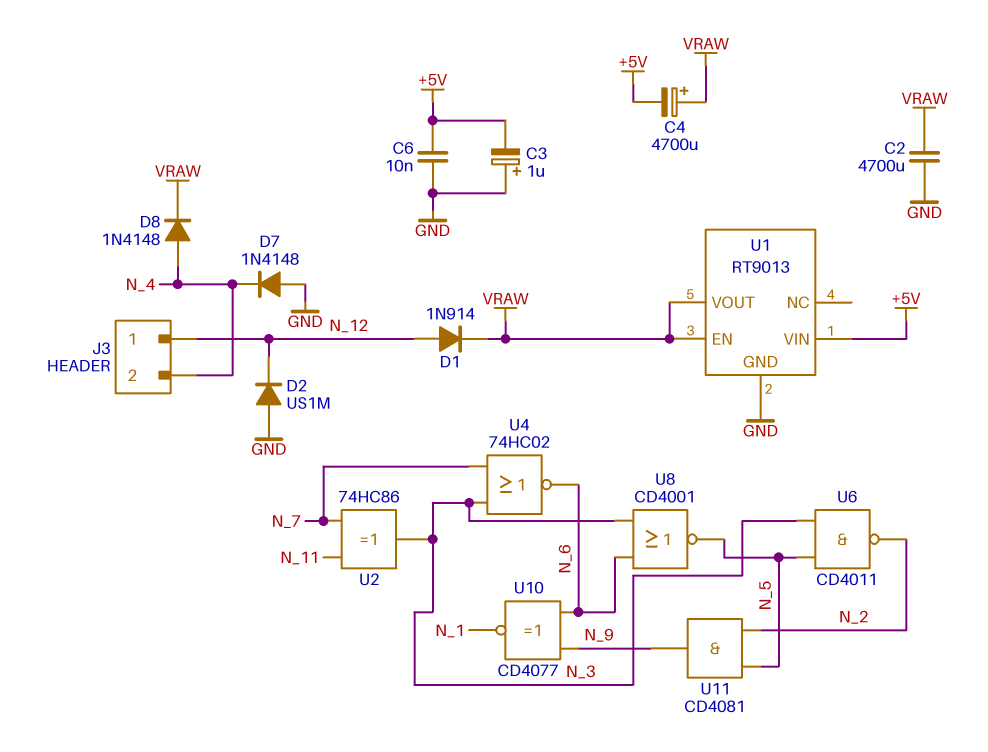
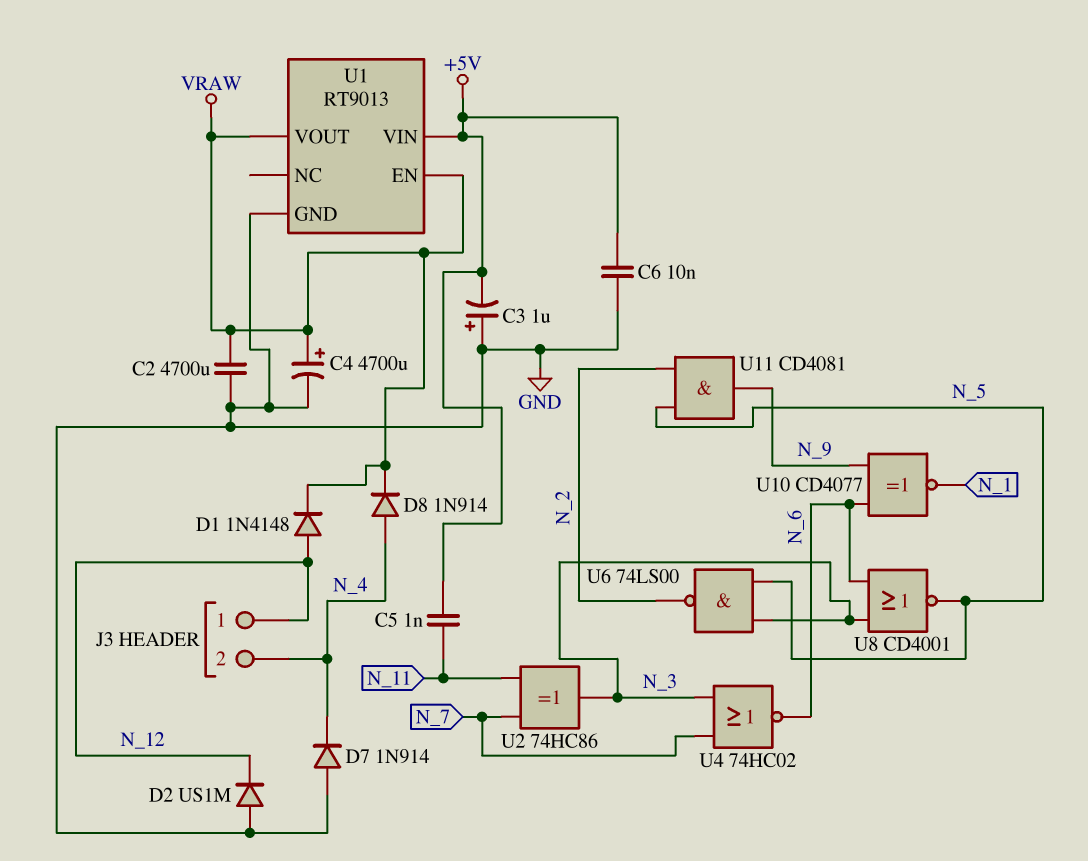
C4: 4700uF (plus VRAW, minus +5V) -> 4700uF (plus VRAW, minus GND)
C5: none -> 1nF (+5V, N_11)
D1: diode 1N914 (A N_12, K VRAW) -> diode 1N4148 (A N_12, K VRAW)
D7: diode 1N4148 (A GND, K N_4) -> diode 1N914 (A GND, K N_4)
D8: diode 1N4148 (A N_4, K VRAW) -> diode 1N914 (A N_4, K VRAW)
U6: NAND CD4011 (in N_3, in N_5, out N_2) -> NAND 74LS00 (in N_3, in N_5, out N_2)

